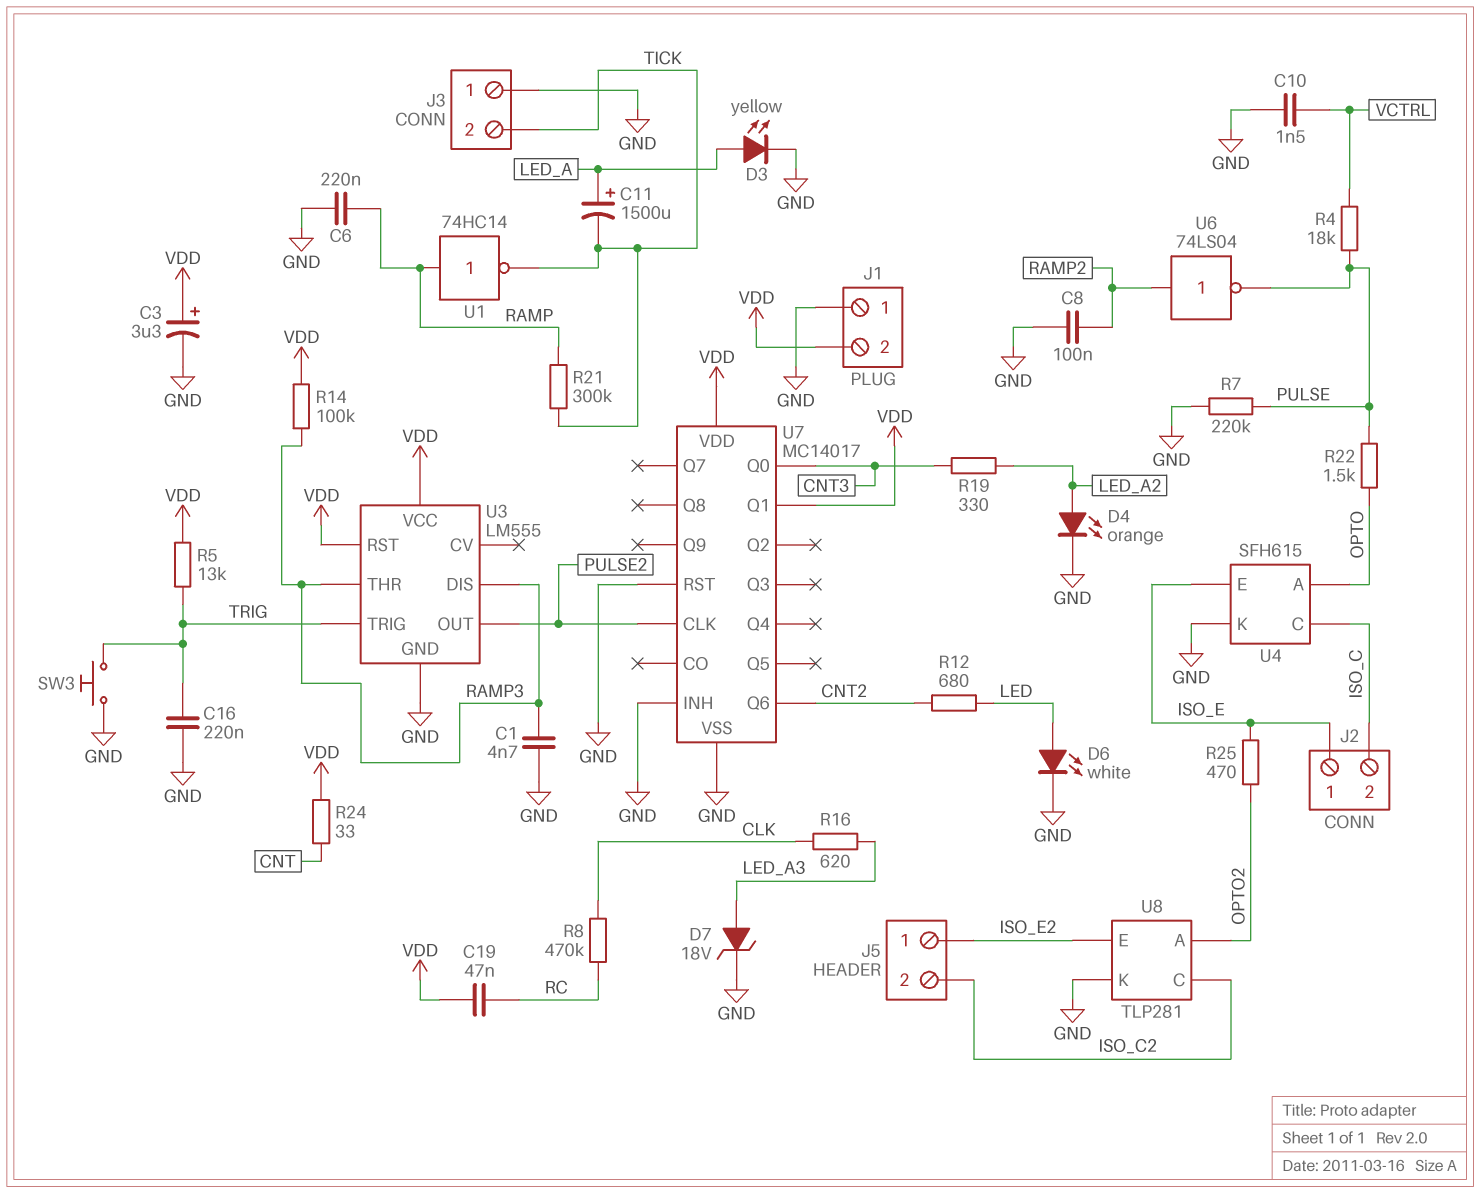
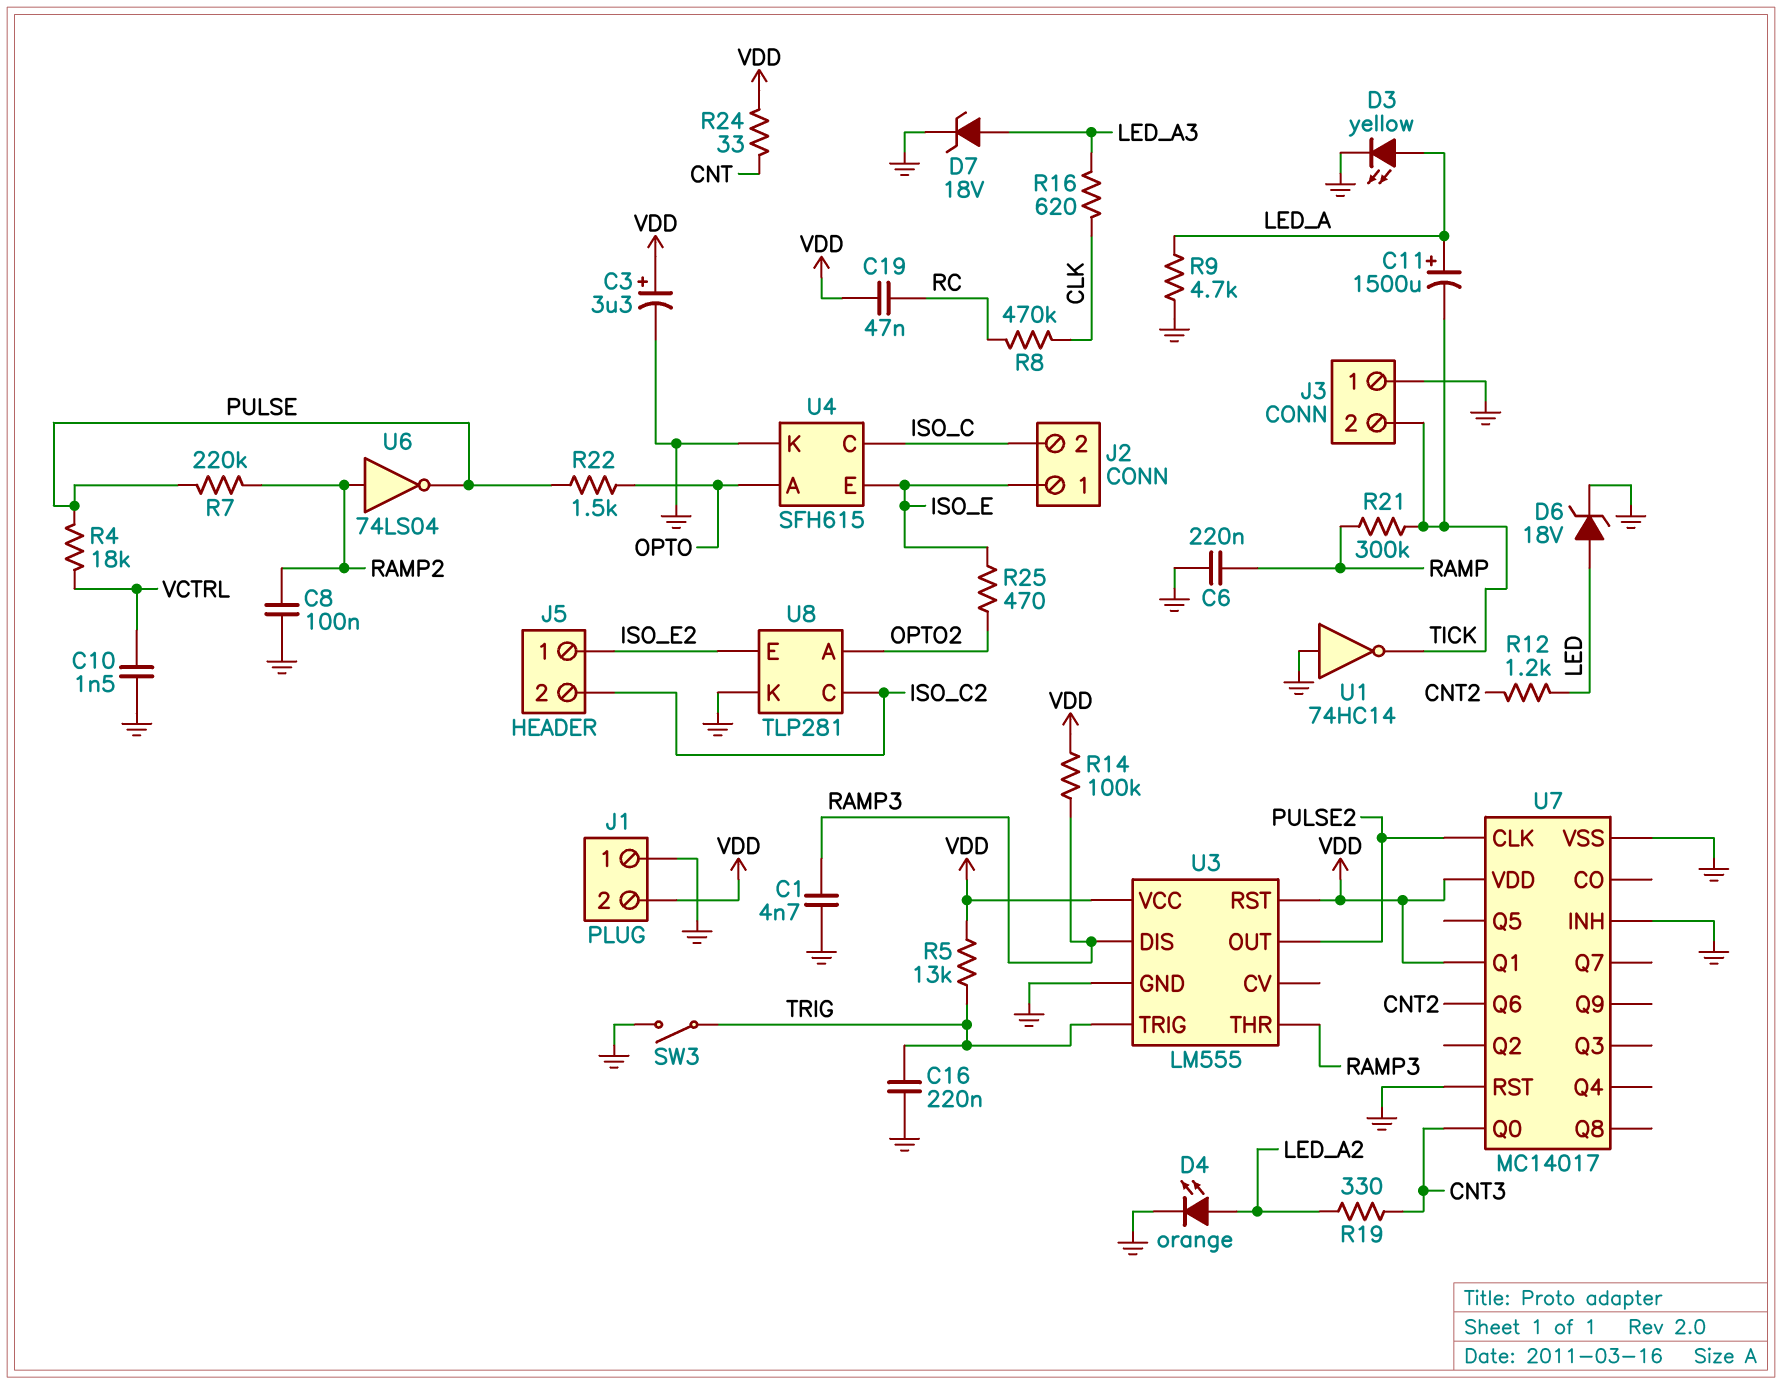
D6: LED white (A LED, K GND) -> zener 18V (A LED, K GND)
R7: 220k (GND, PULSE) -> 220k (PULSE, RAMP2)
R9: none -> 4.7k (GND, LED_A)
R12: 680 (CNT2, LED) -> 1.2k (CNT2, LED)
SW3: button (GND, TRIG) -> switch (GND, TRIG)
U1: NOT 74HC14 (in RAMP, out TICK) -> NOT 74HC14 (in GND, out TICK)

